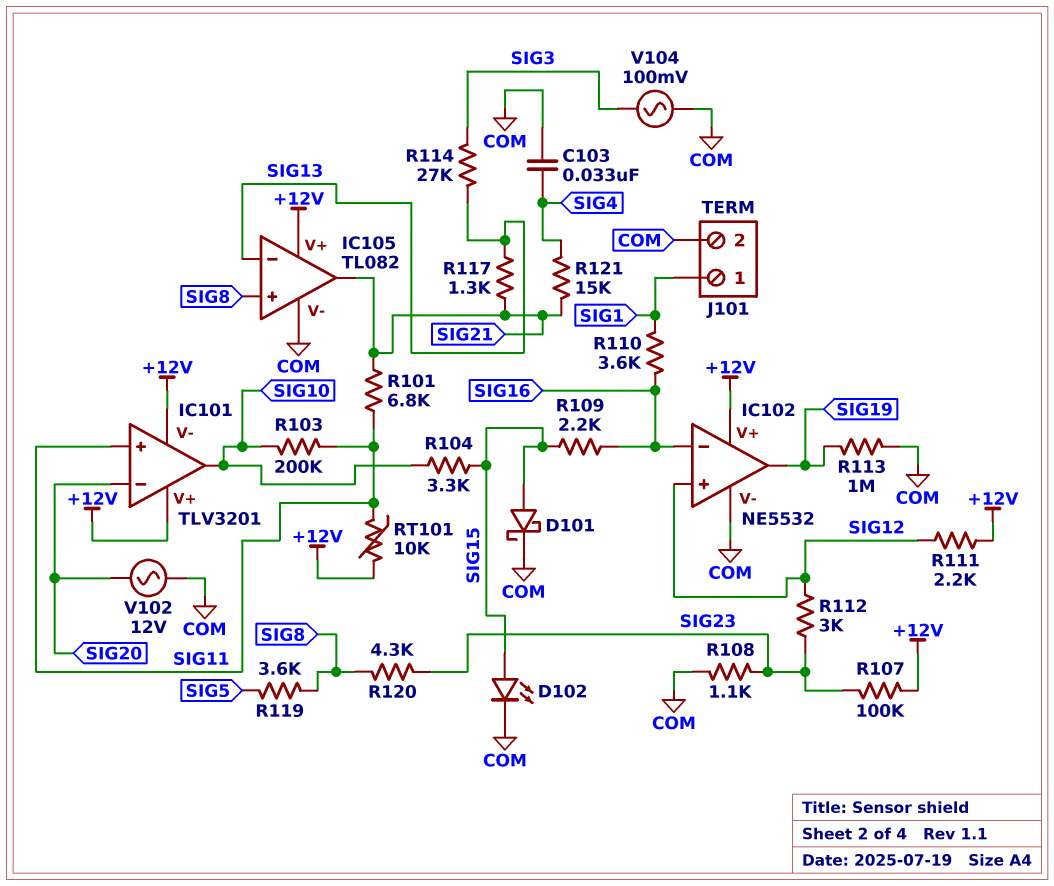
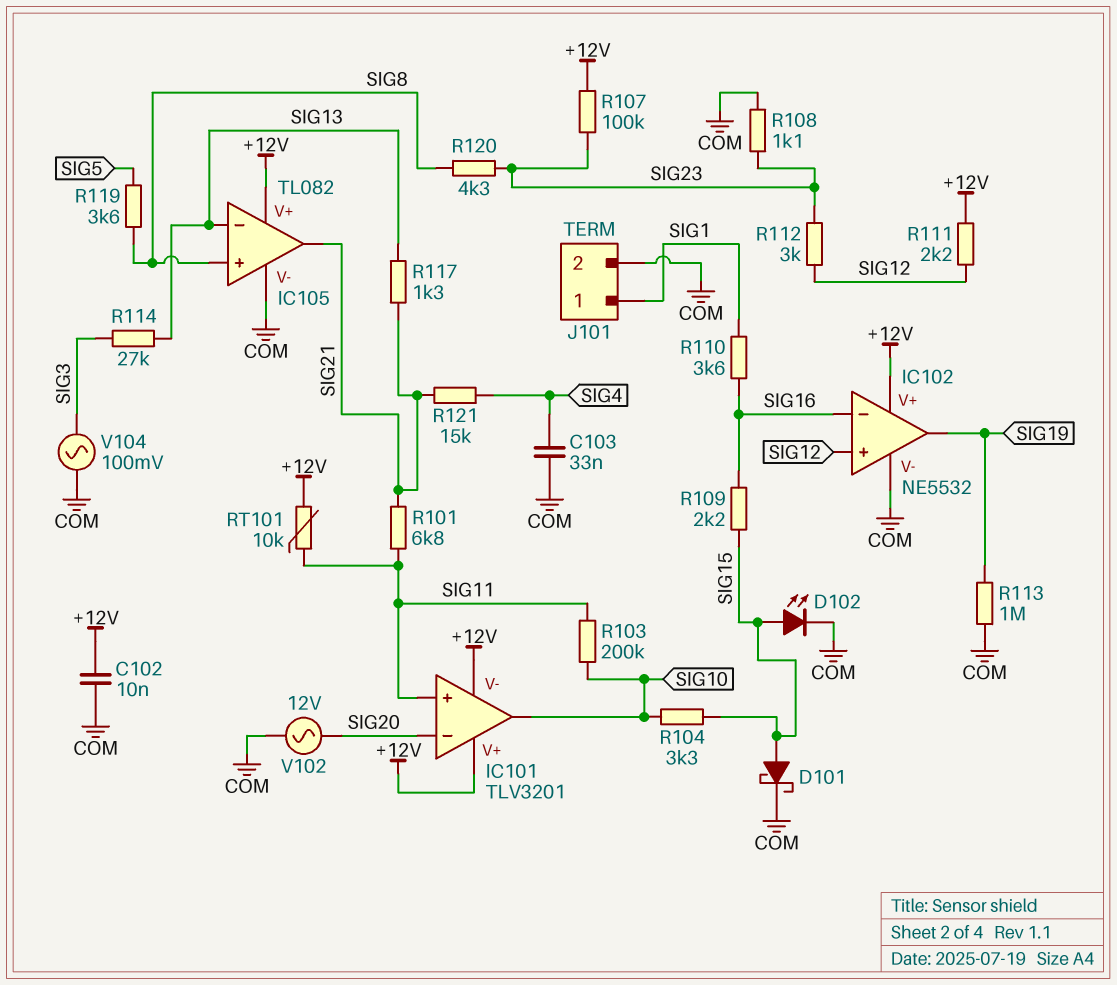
C102: none -> 10nF (+12V, COM)

